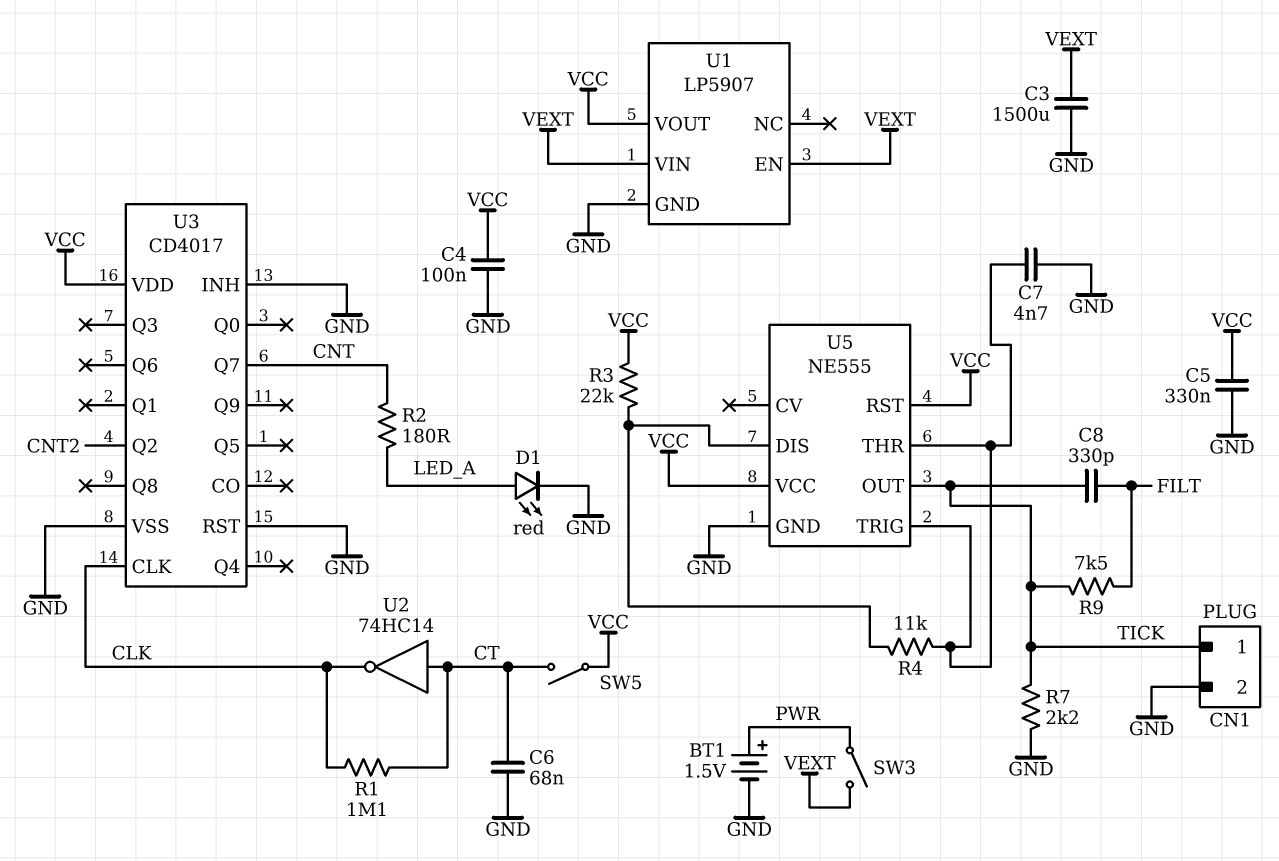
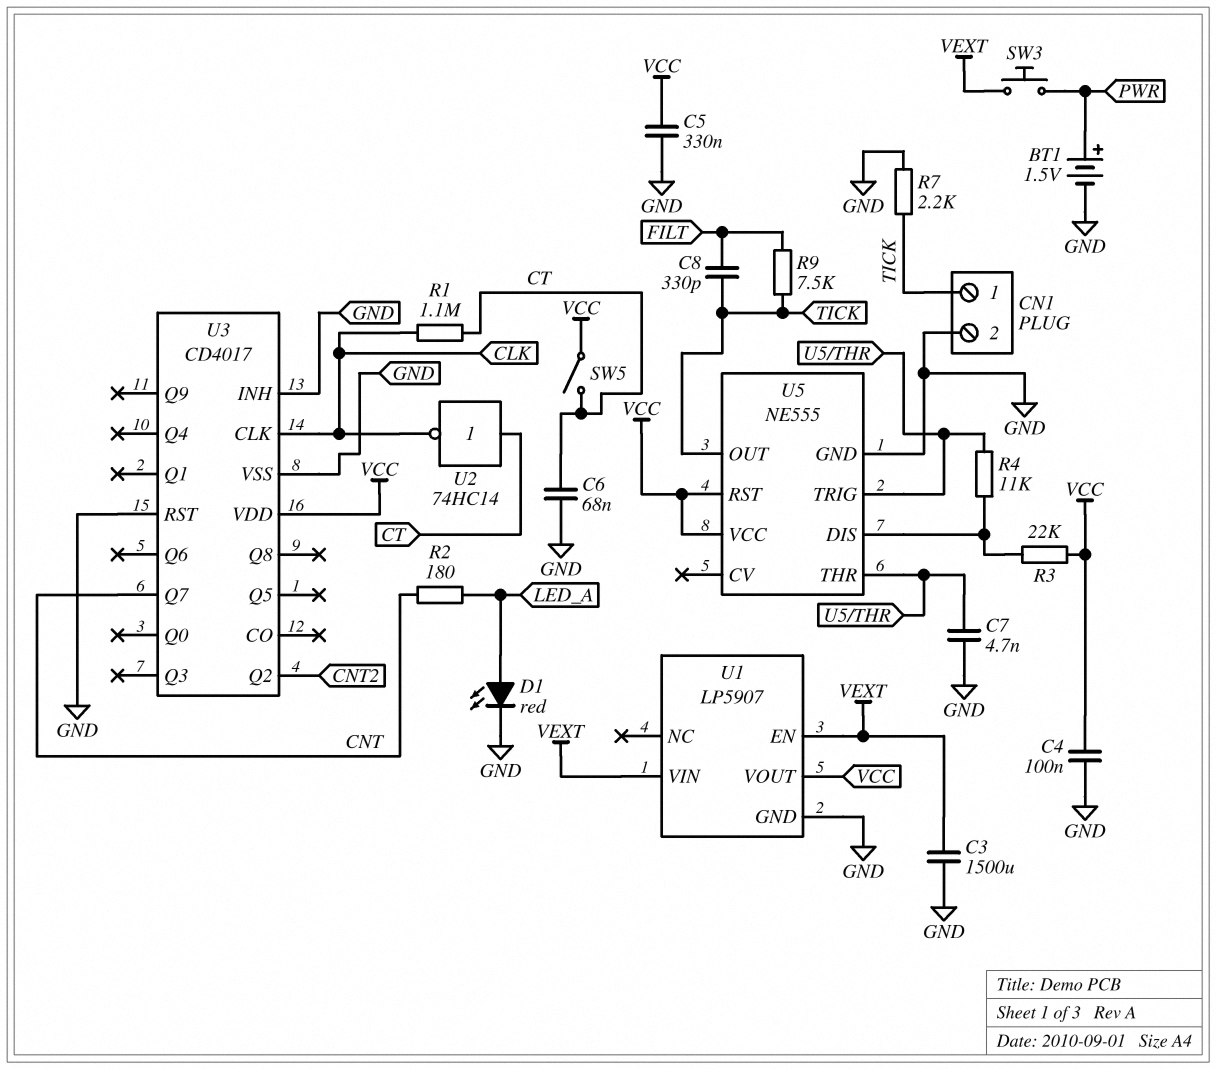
SW3: switch (PWR, VEXT) -> button (PWR, VEXT)

